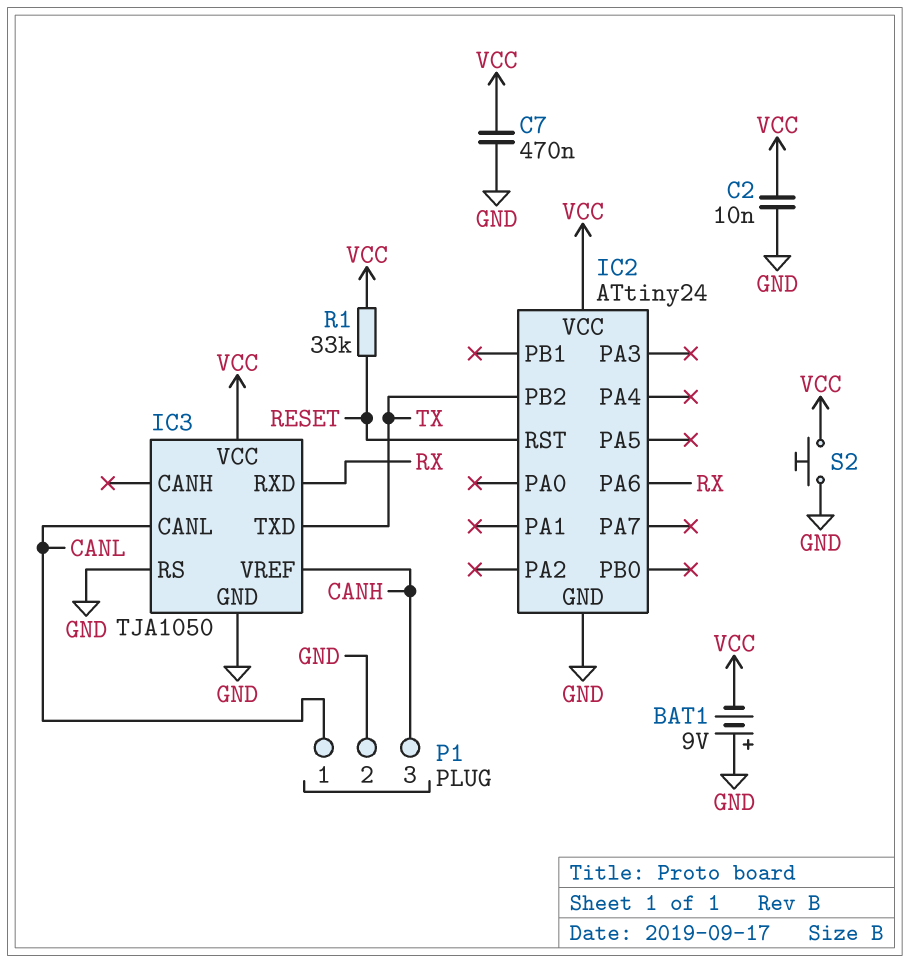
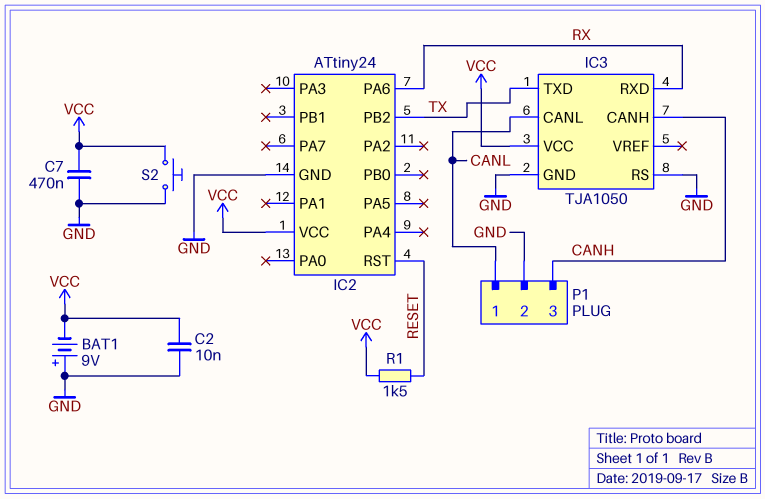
IC3 pin CANH: none -> CANH
IC3 pin VREF: CANH -> none
R1: 33k (RESET, VCC) -> 1.5k (RESET, VCC)

